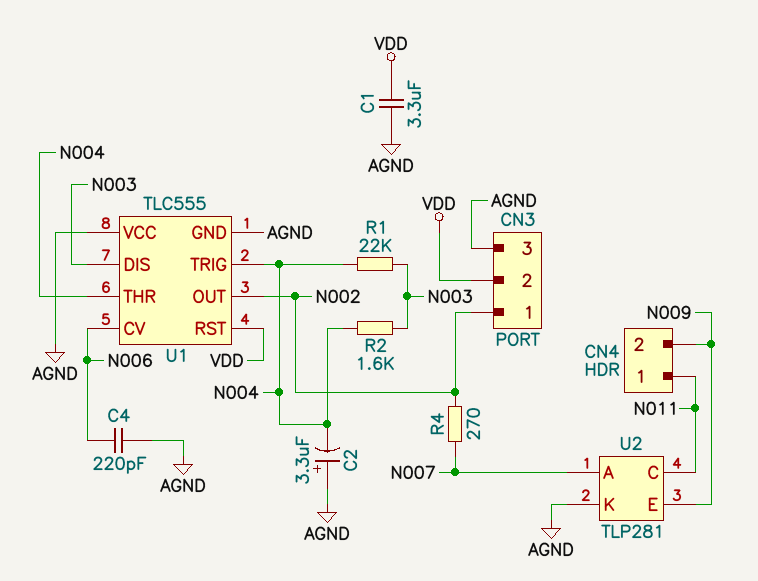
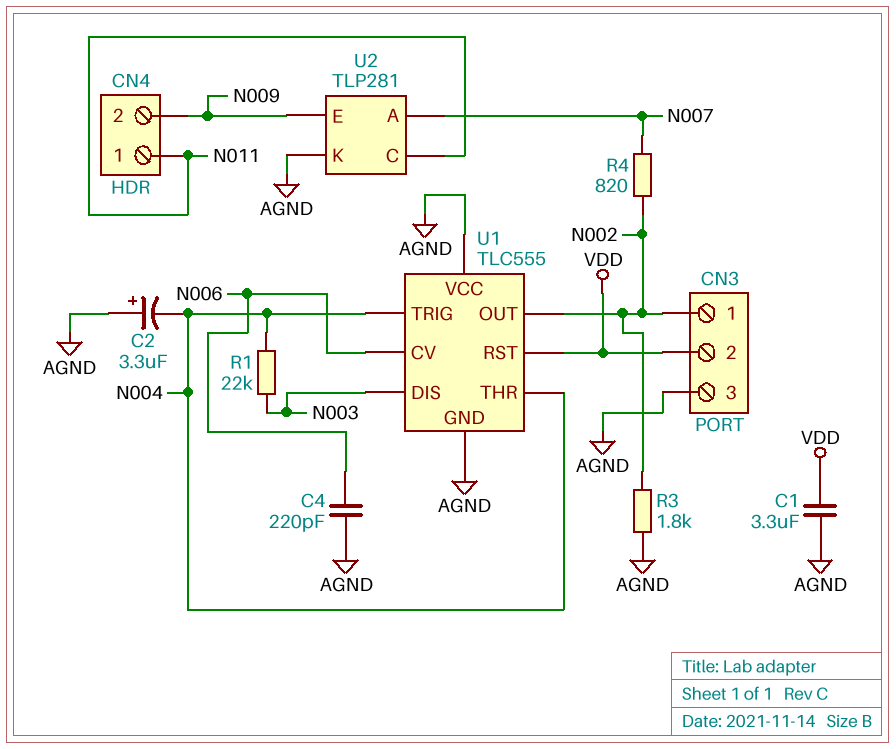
R2: 1.6k (N003, N004) -> none
R3: none -> 1.8k (AGND, N002)
R4: 270 (N002, N007) -> 820 (N002, N007)

